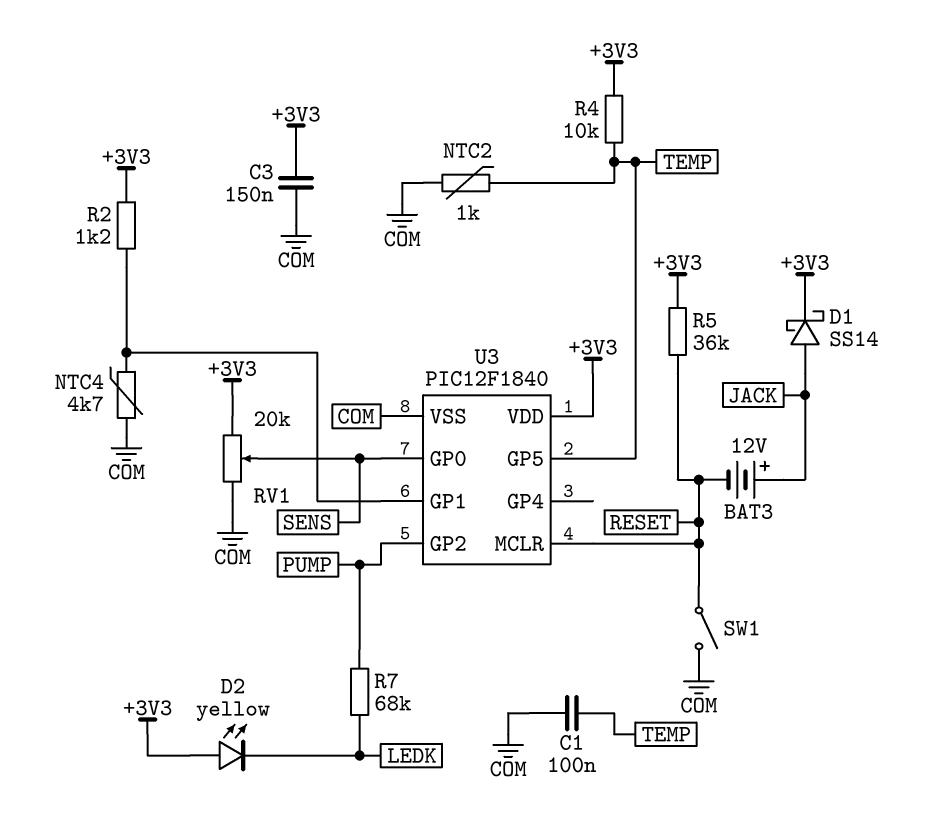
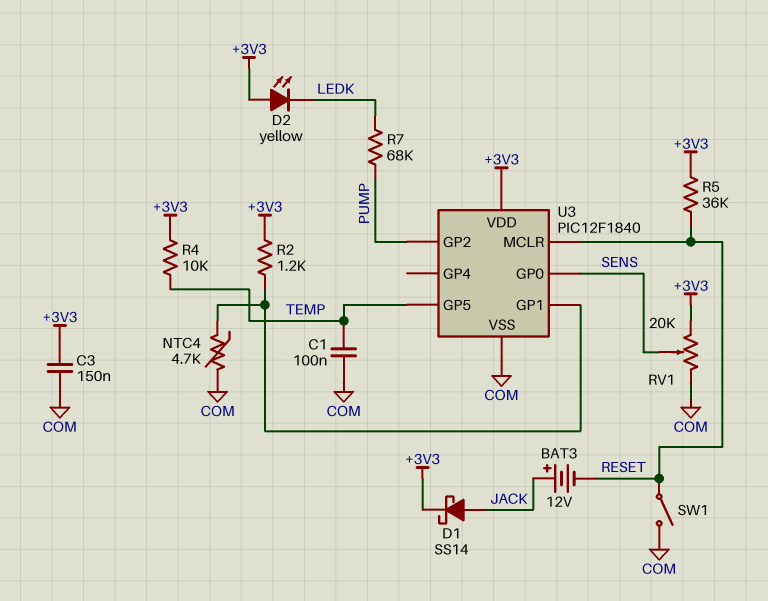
NTC2: 1k (COM, TEMP) -> none

